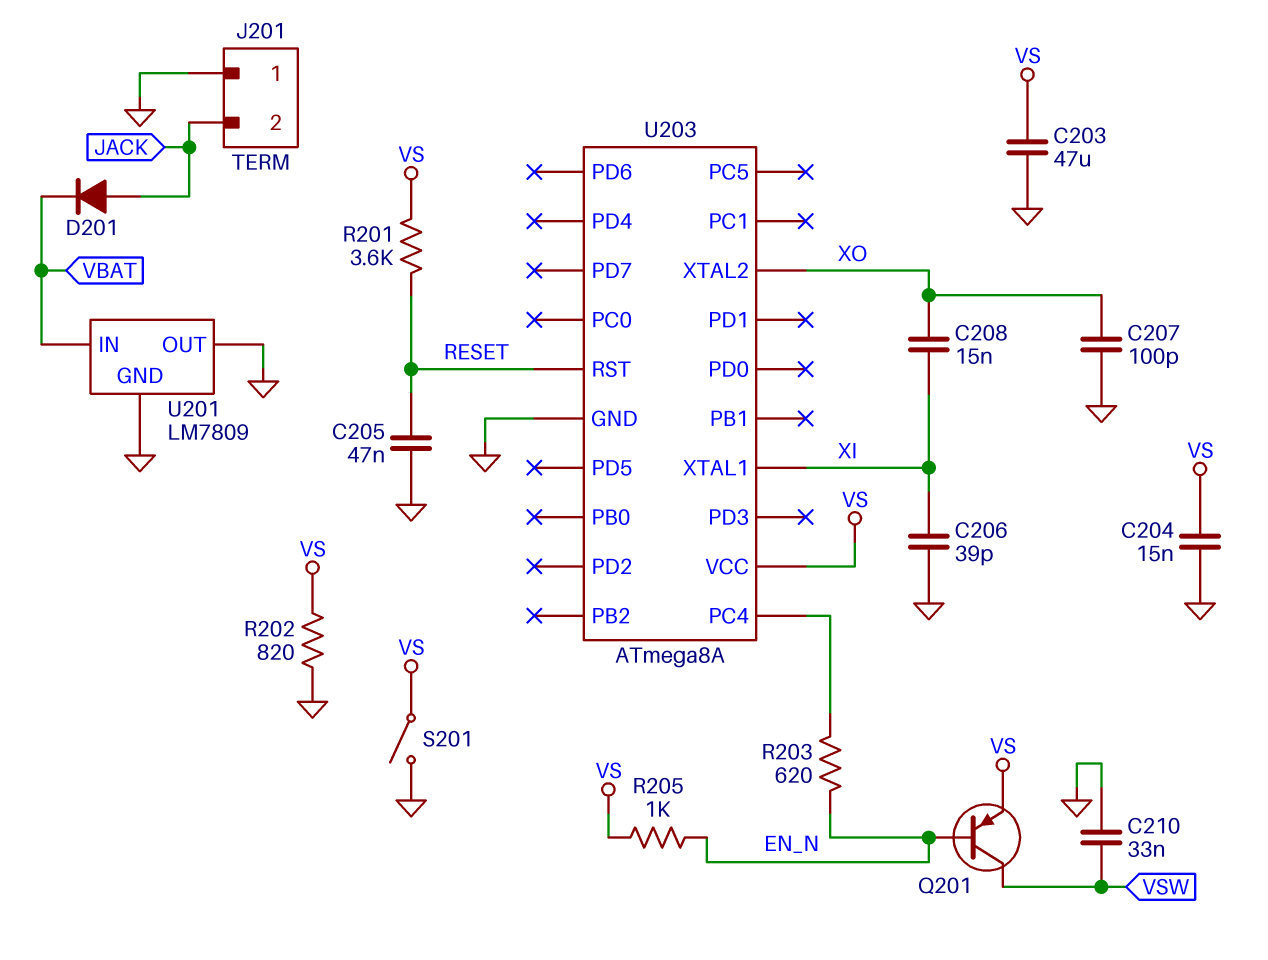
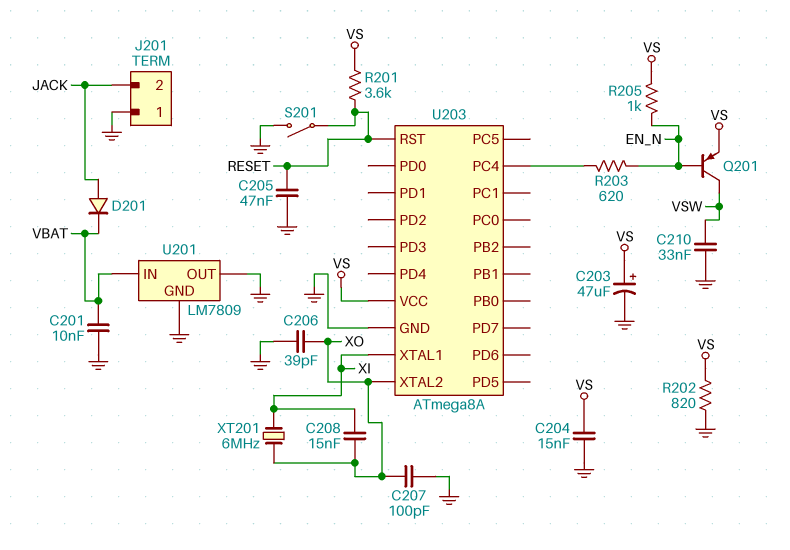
C201: none -> 10nF (GND, VBAT)
C203: 47uF (GND, VS) -> 47uF (plus VS, minus GND)
C206: 39pF (GND, XI) -> 39pF (GND, XO)
S201: switch (GND, VS) -> switch (GND, RESET)
XT201: none -> 6MHz (XI, XO)

